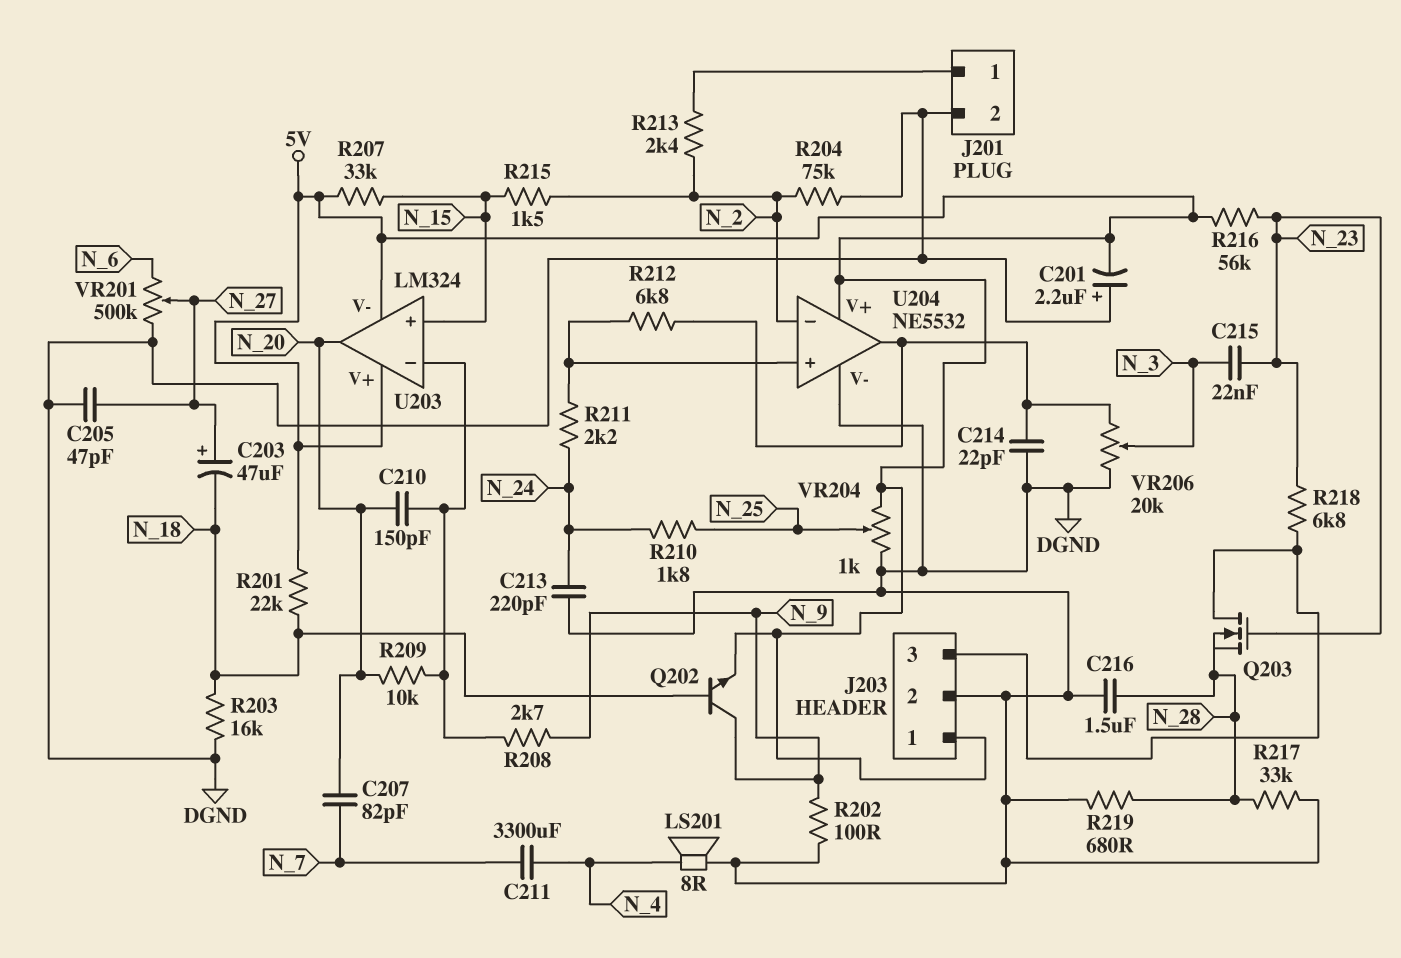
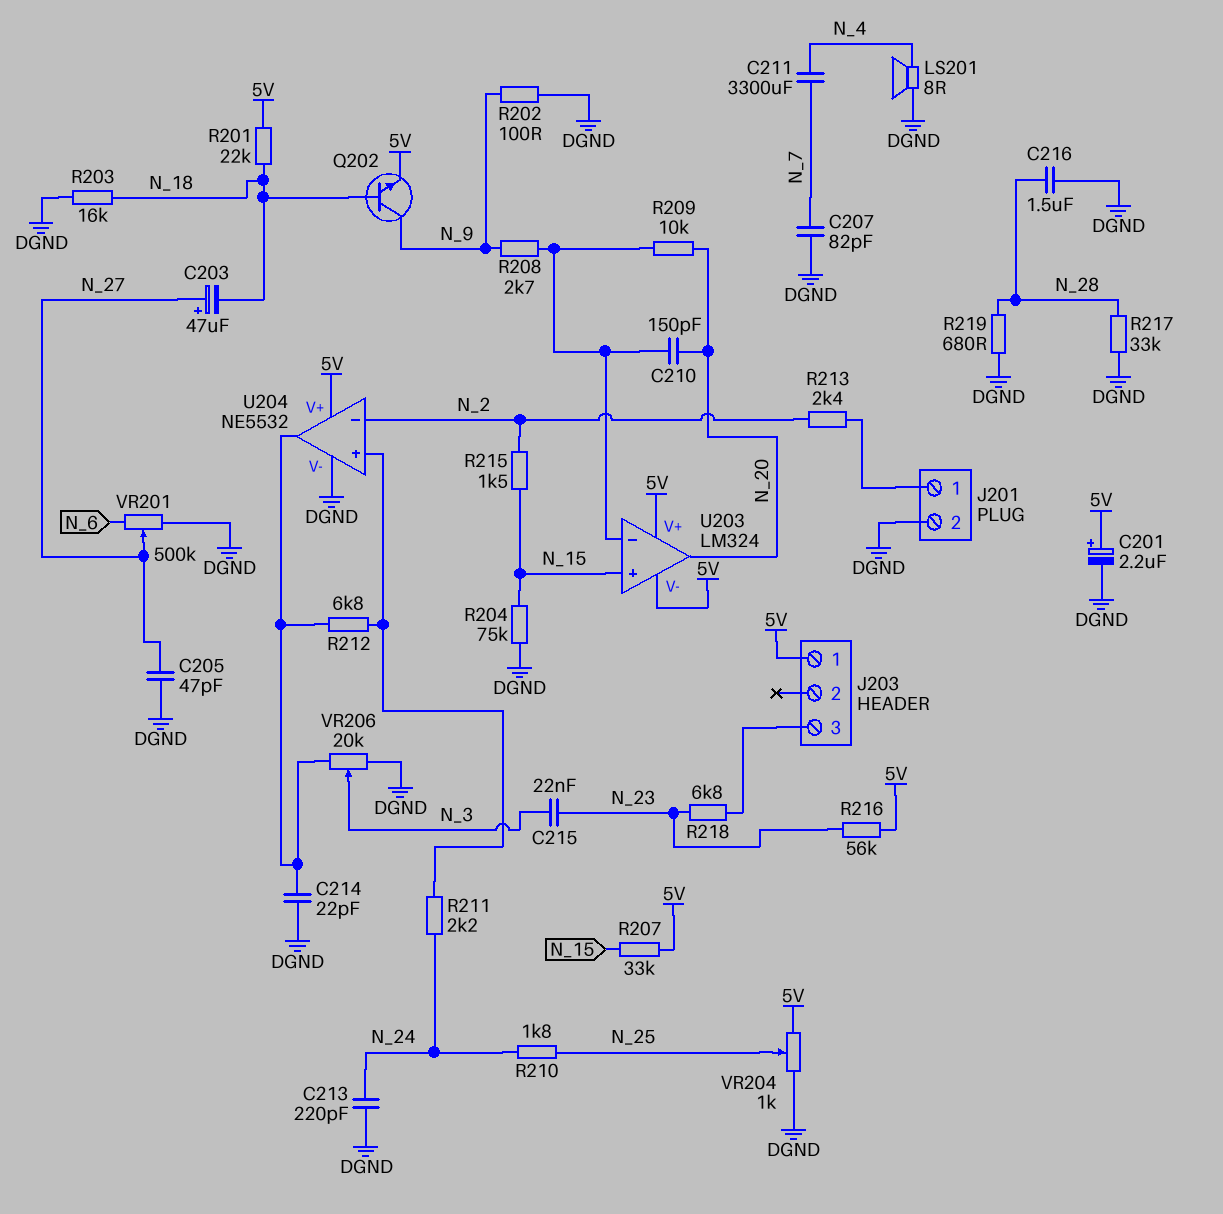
C201: 2.2uF (plus DGND, minus 5V) -> 2.2uF (plus 5V, minus DGND)
C207: 82pF (N_7, N_20) -> 82pF (DGND, N_7)
J203 pin 2: DGND -> none
Q203: NMOS (G N_23, D J203/3, S N_28) -> none
R204: 75k (DGND, N_2) -> 75k (DGND, N_15)

